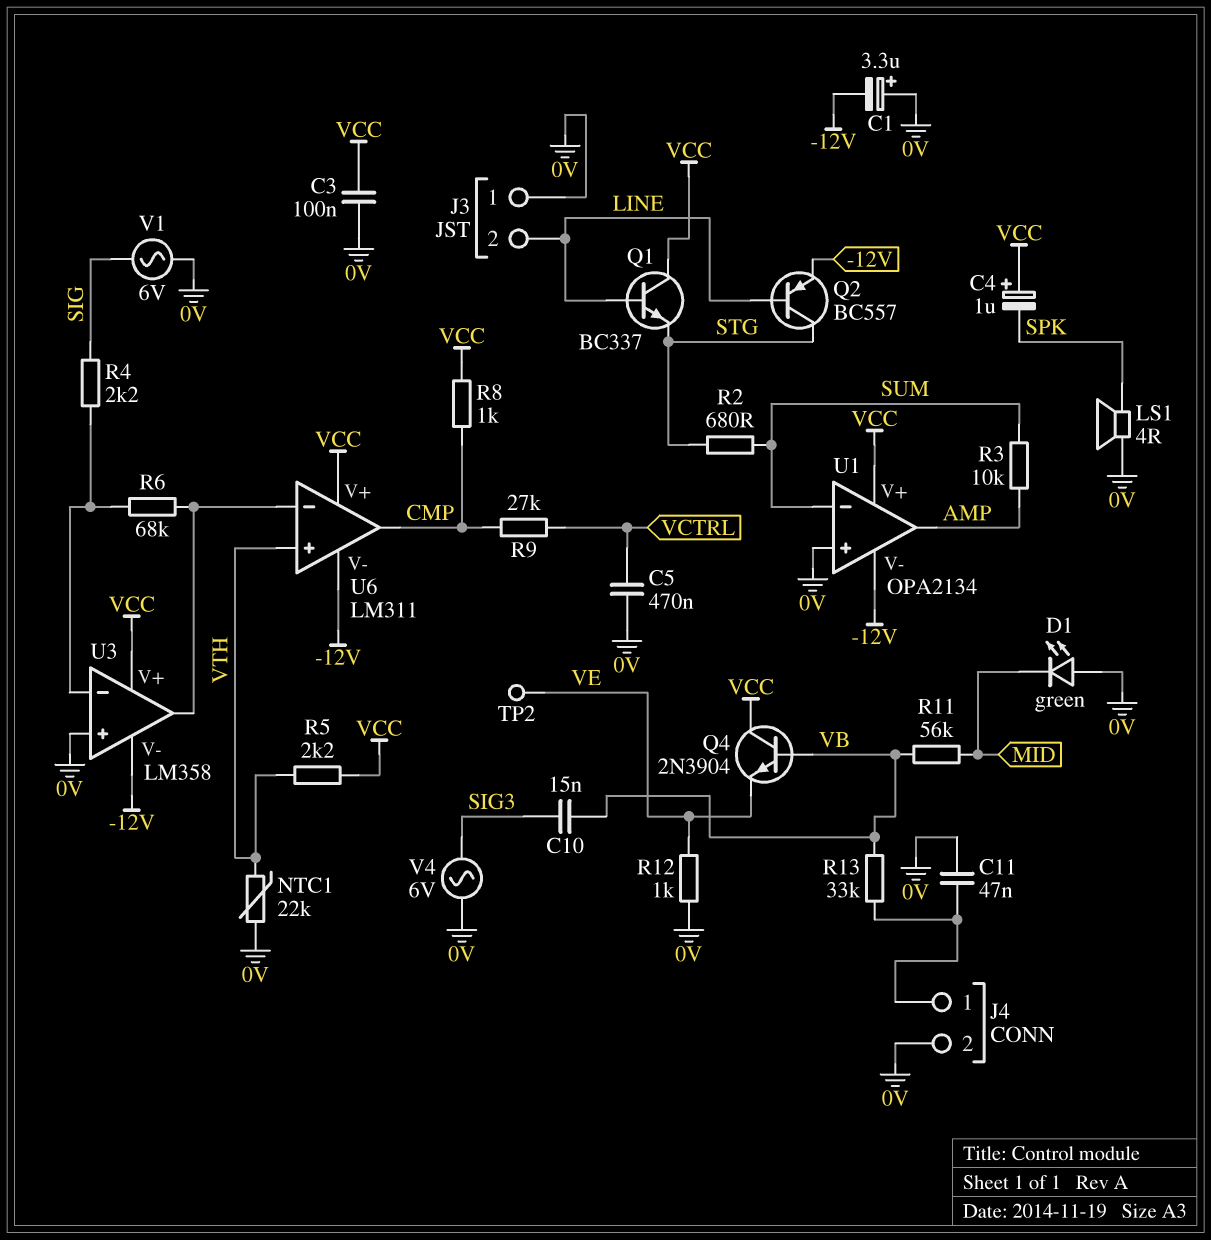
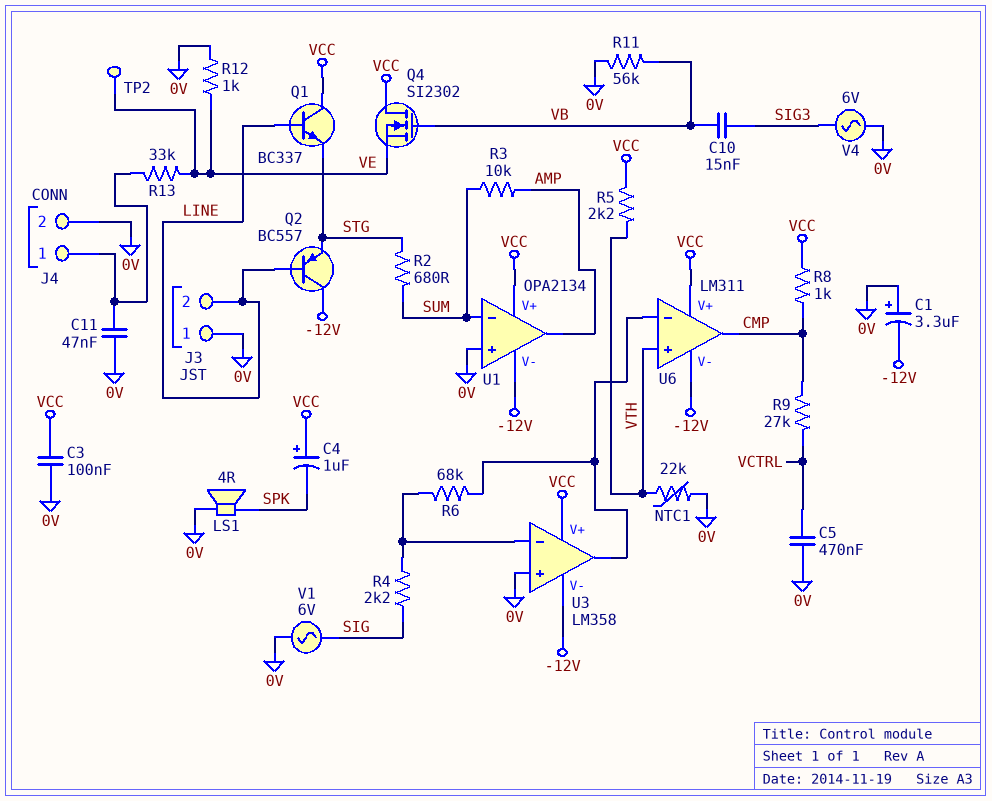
D1: LED green (A 0V, K MID) -> none
Q2: PNP BC557 (B LINE, C STG, E -12V) -> PNP BC557 (B LINE, C -12V, E STG)
Q4: NPN 2N3904 (B VB, C VCC, E VE) -> NMOS SI2302 (G VB, D VCC, S VE)
R11: 56k (MID, VB) -> 56k (0V, VB)
R13: 33k (J4/1, VB) -> 33k (J4/1, VE)

